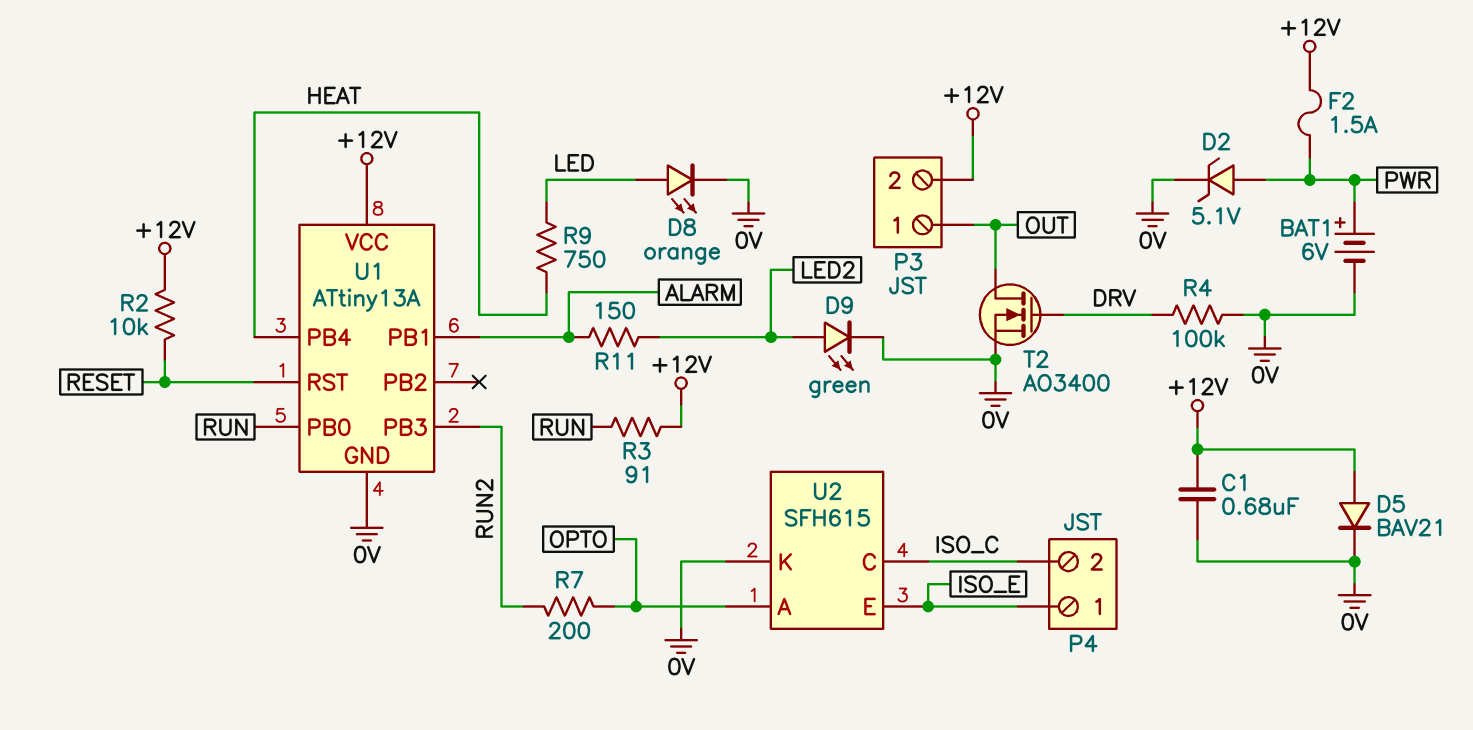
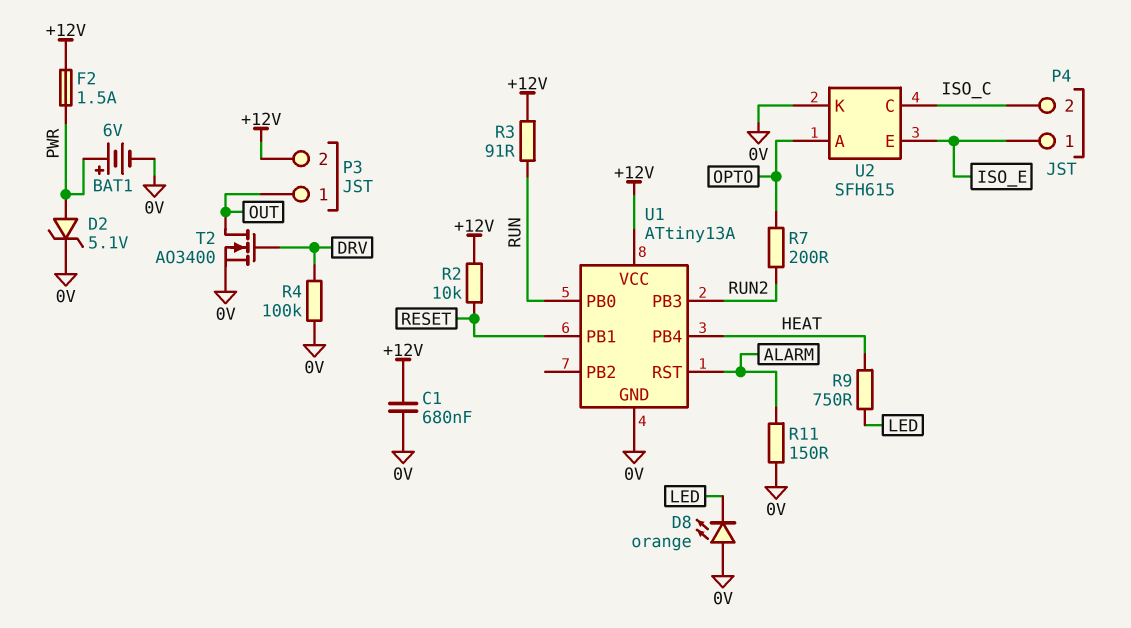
D5: diode BAV21 (A +12V, K 0V) -> none
D8: LED orange (A LED, K 0V) -> LED orange (A 0V, K LED)
D9: LED green (A LED2, K 0V) -> none
R11: 150 (ALARM, LED2) -> 150 (0V, ALARM)
U1 pin PB1: ALARM -> RESET
U1 pin RST: RESET -> ALARM

